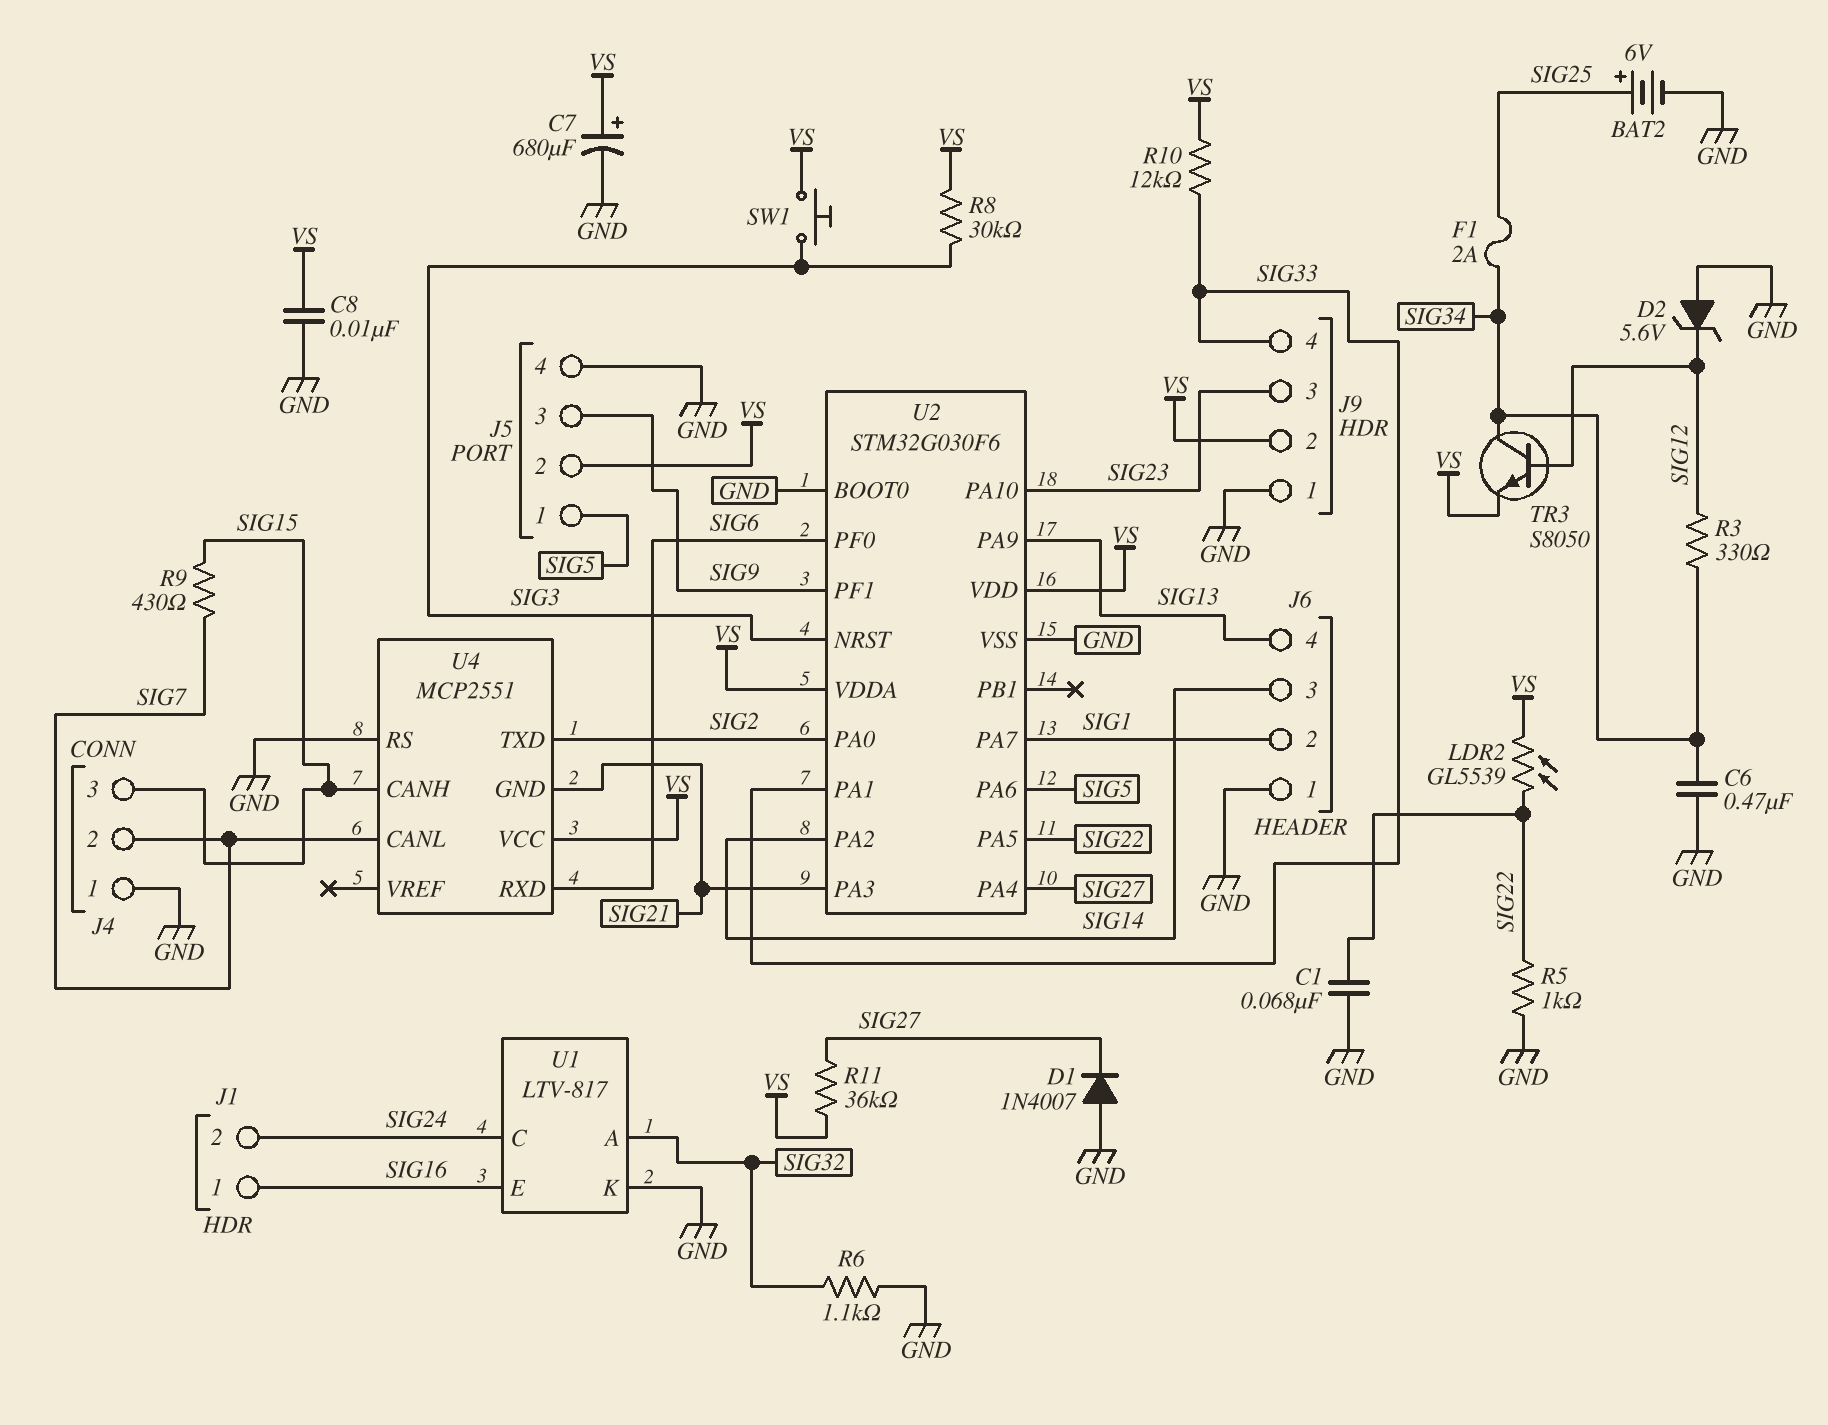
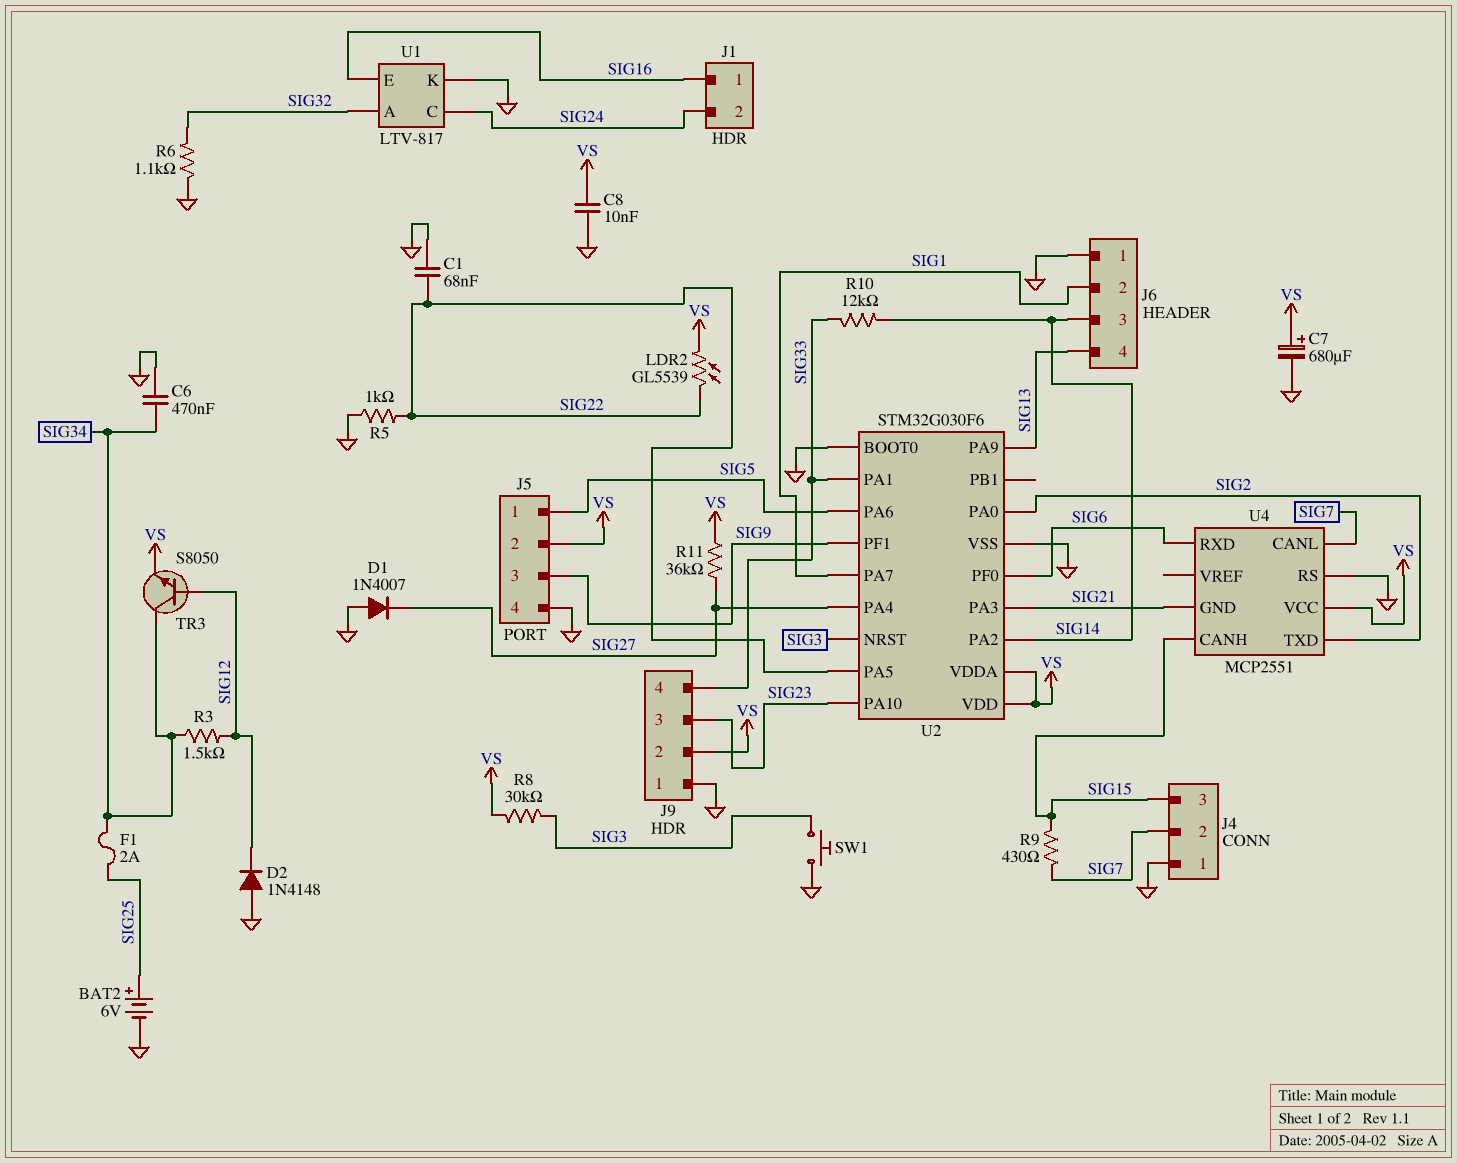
D2: zener 5.6V (A GND, K SIG12) -> diode 1N4148 (A GND, K SIG12)
R3: 330 (SIG12, SIG34) -> 1.5k (SIG12, SIG34)
R10: 12k (SIG33, VS) -> 12k (SIG14, SIG33)
SW1: button (SIG3, VS) -> button (GND, SIG3)

